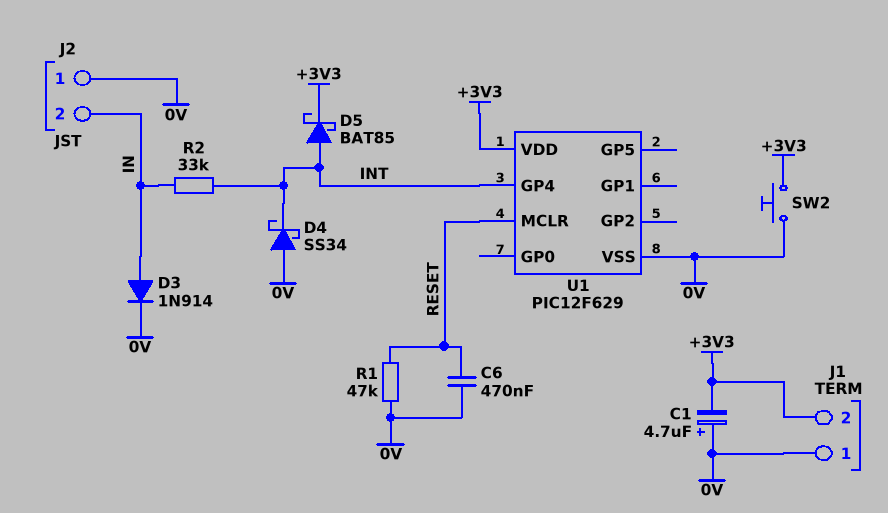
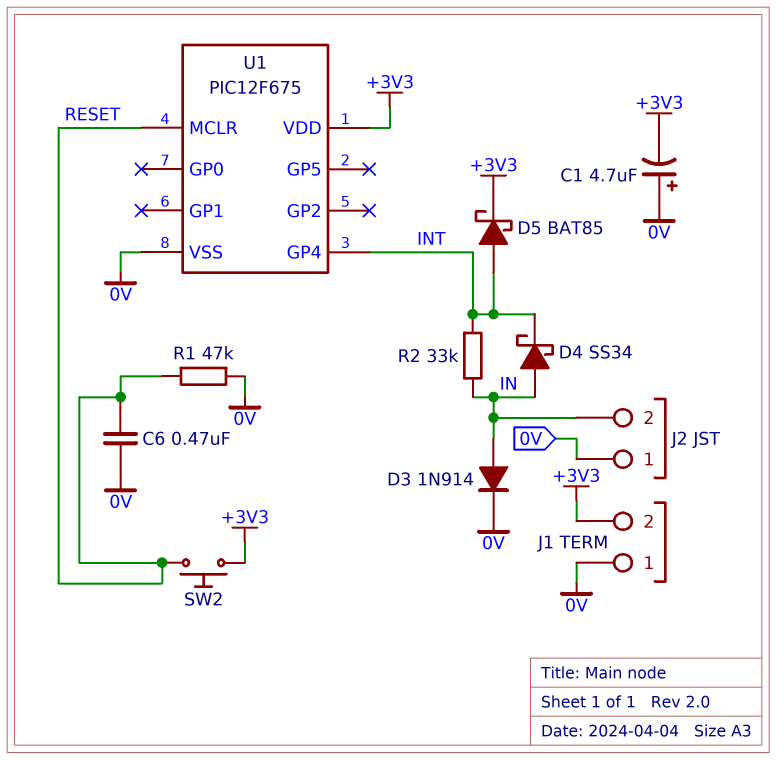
D4: schottky SS34 (A 0V, K INT) -> schottky SS34 (A IN, K INT)
SW2: button (+3V3, 0V) -> button (+3V3, RESET)
U1: PIC12F629 -> PIC12F675

